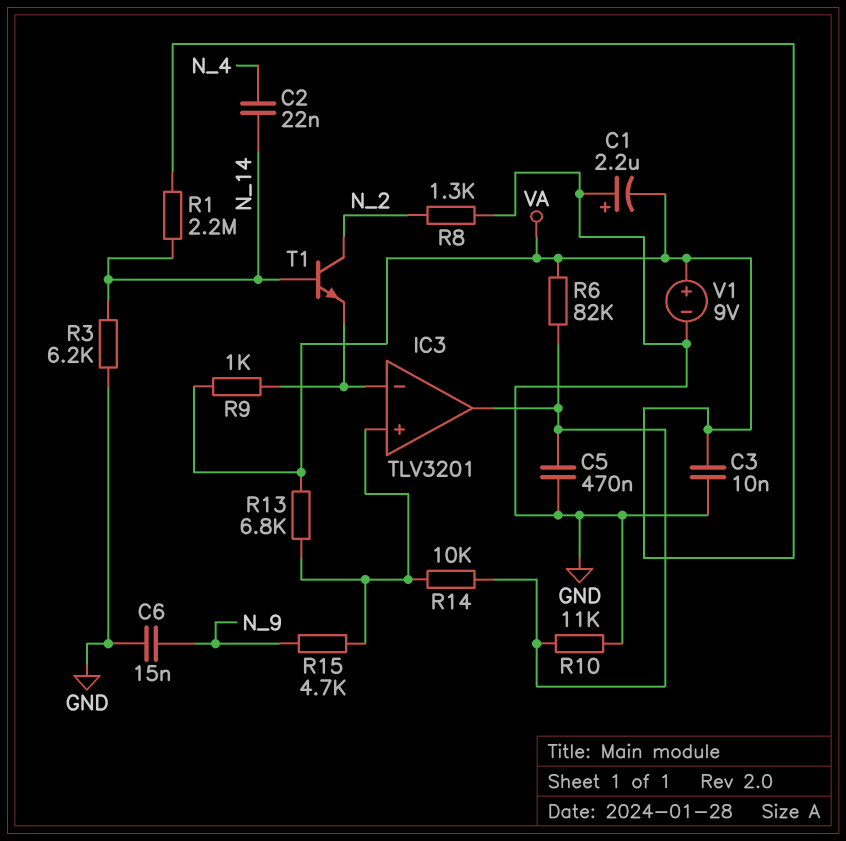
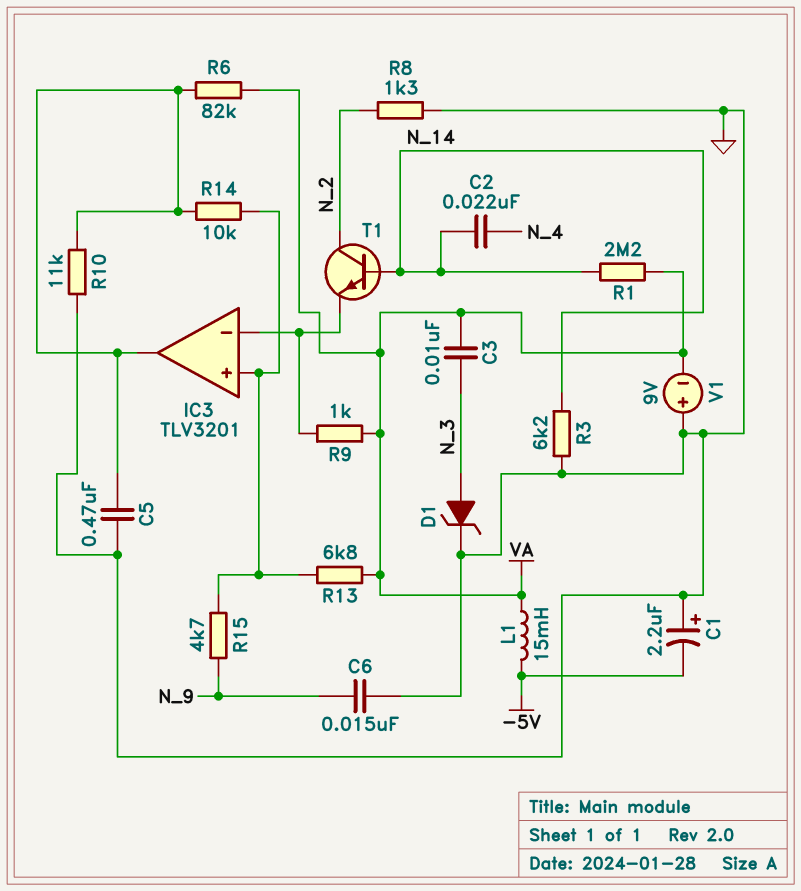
C1: 2.2uF (plus GND, minus VA) -> 2.2uF (plus GND, minus -5V)
C3: 10nF (GND, VA) -> 10nF (N_3, VA)
D1: none -> zener (A N_3, K GND)
L1: none -> 15mH (-5V, VA)
V1: 9V (plus VA, minus GND) -> 9V (plus GND, minus VA)

